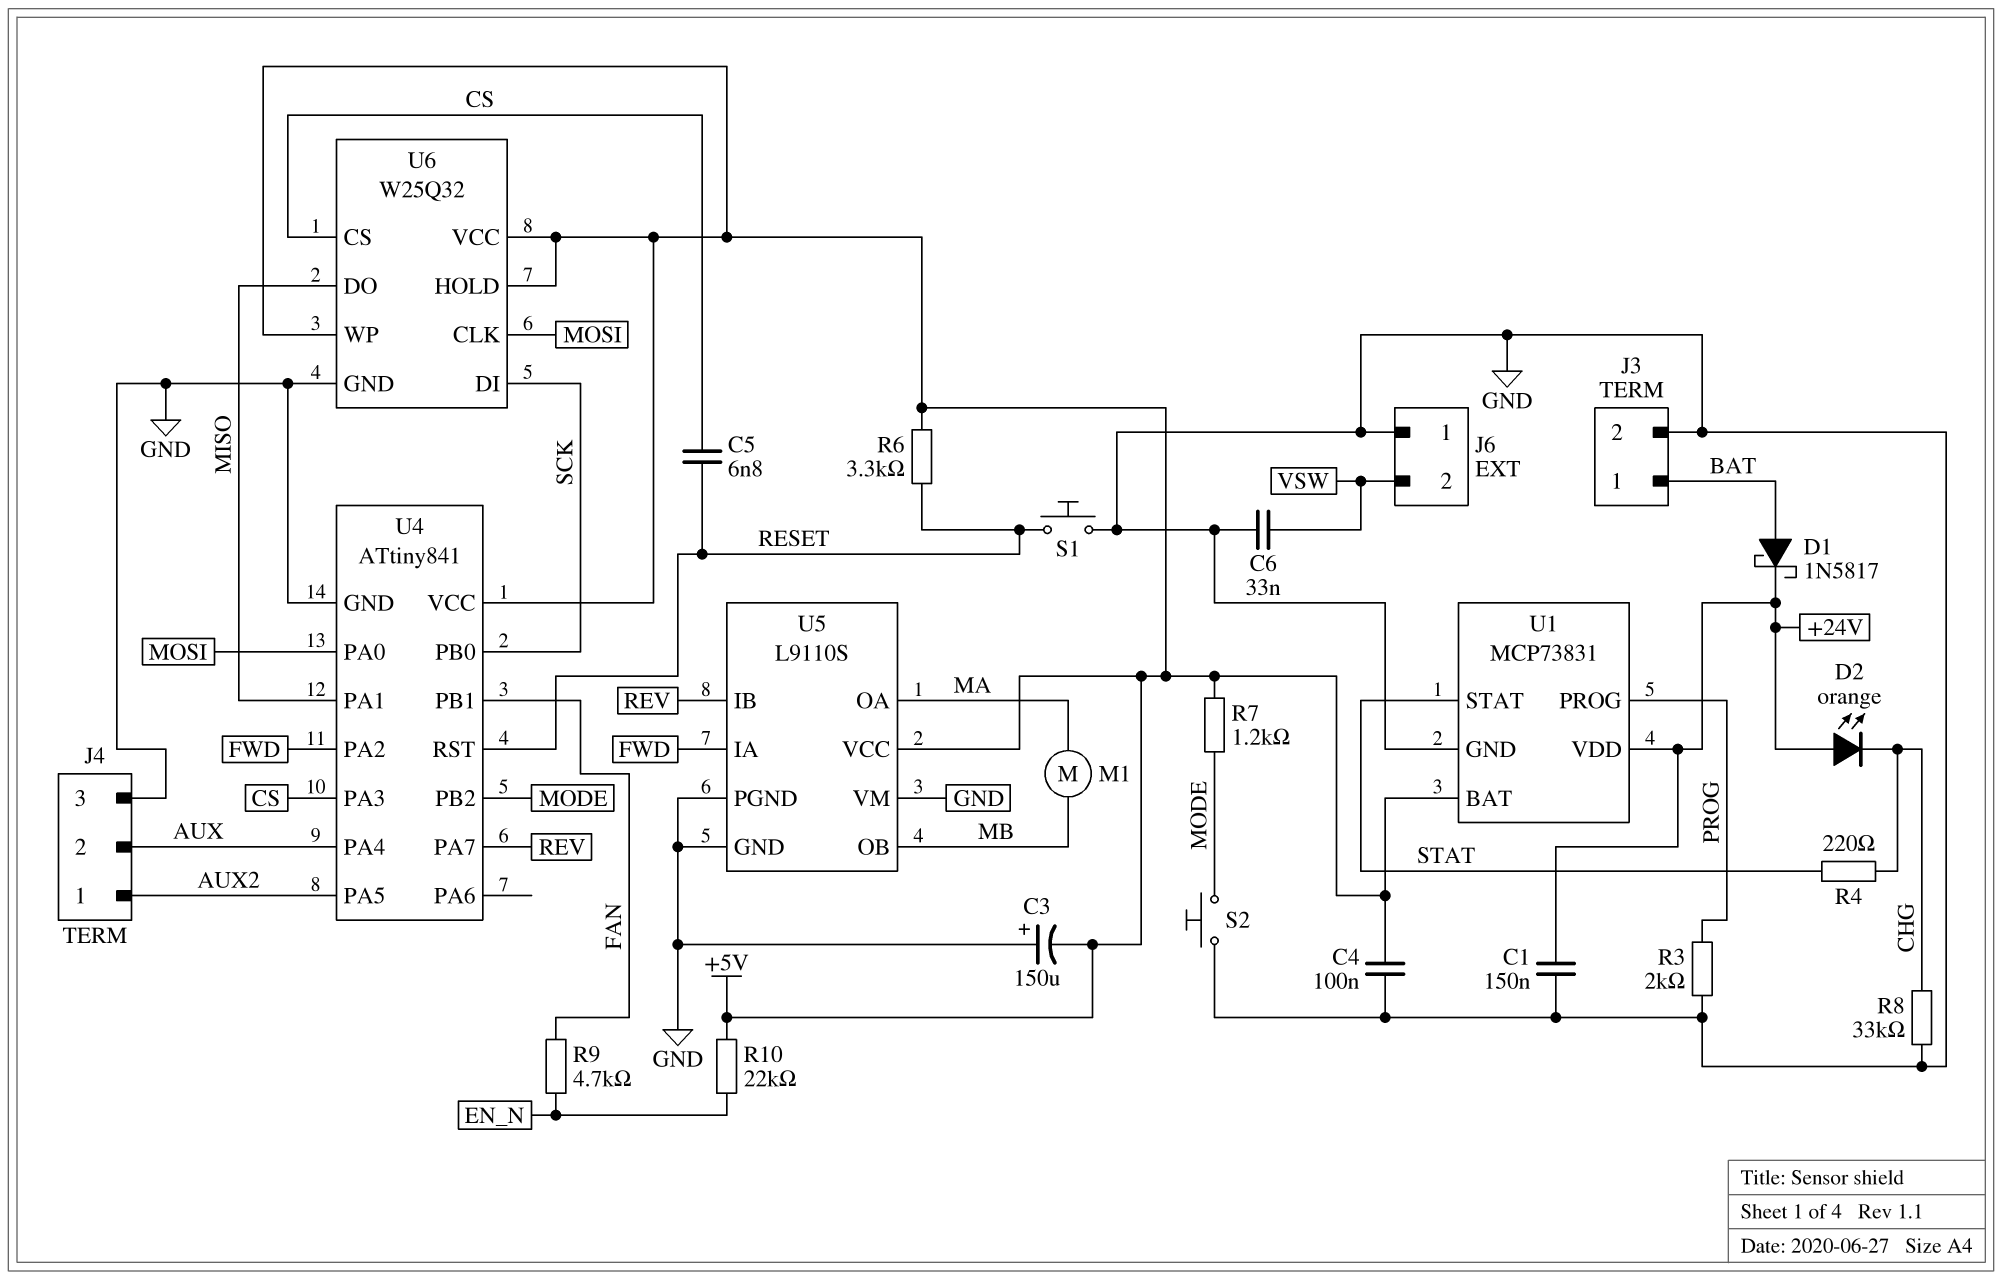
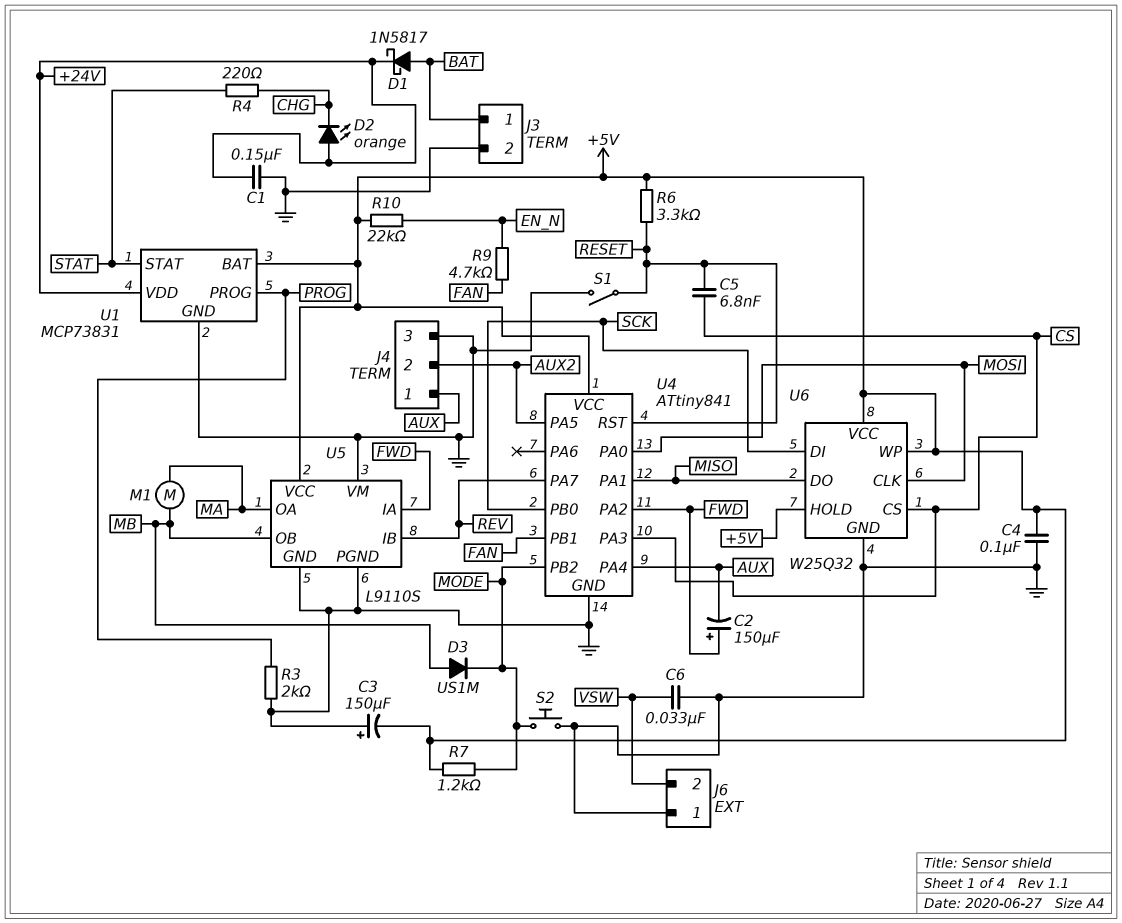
C2: none -> 150uF (plus FWD, minus AUX)
D3: none -> diode US1M (A MB, K MODE)
J4 pin 1: AUX2 -> AUX
J4 pin 2: AUX -> AUX2
R8: 33k (CHG, GND) -> none
S1: button (GND, RESET) -> switch (GND, RESET)

